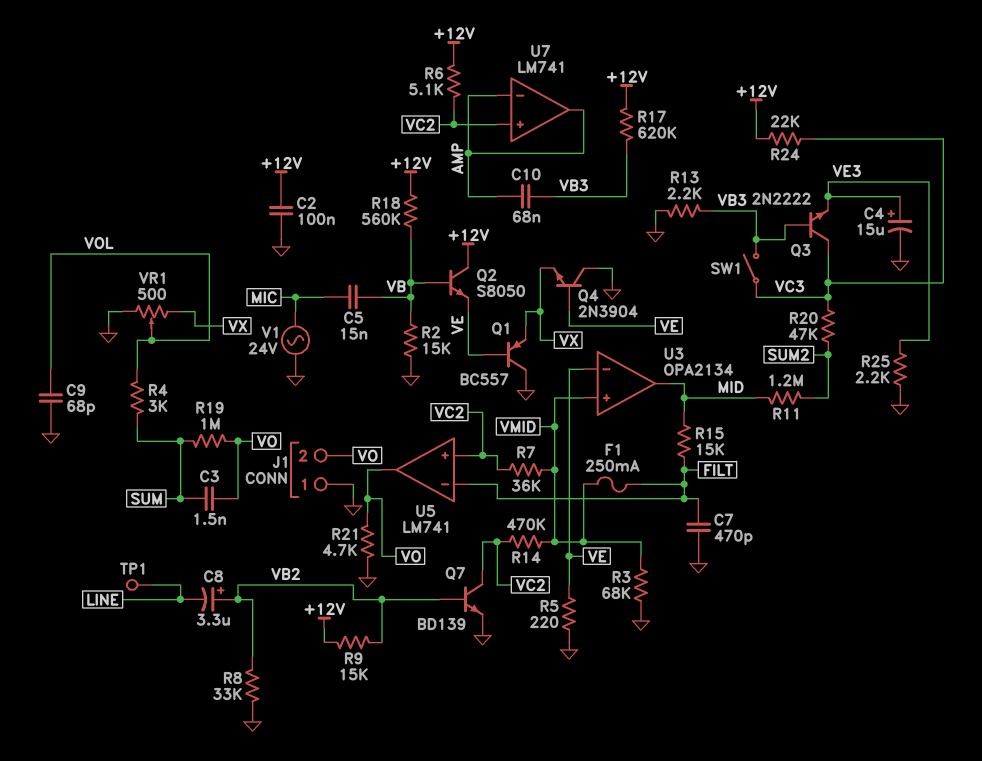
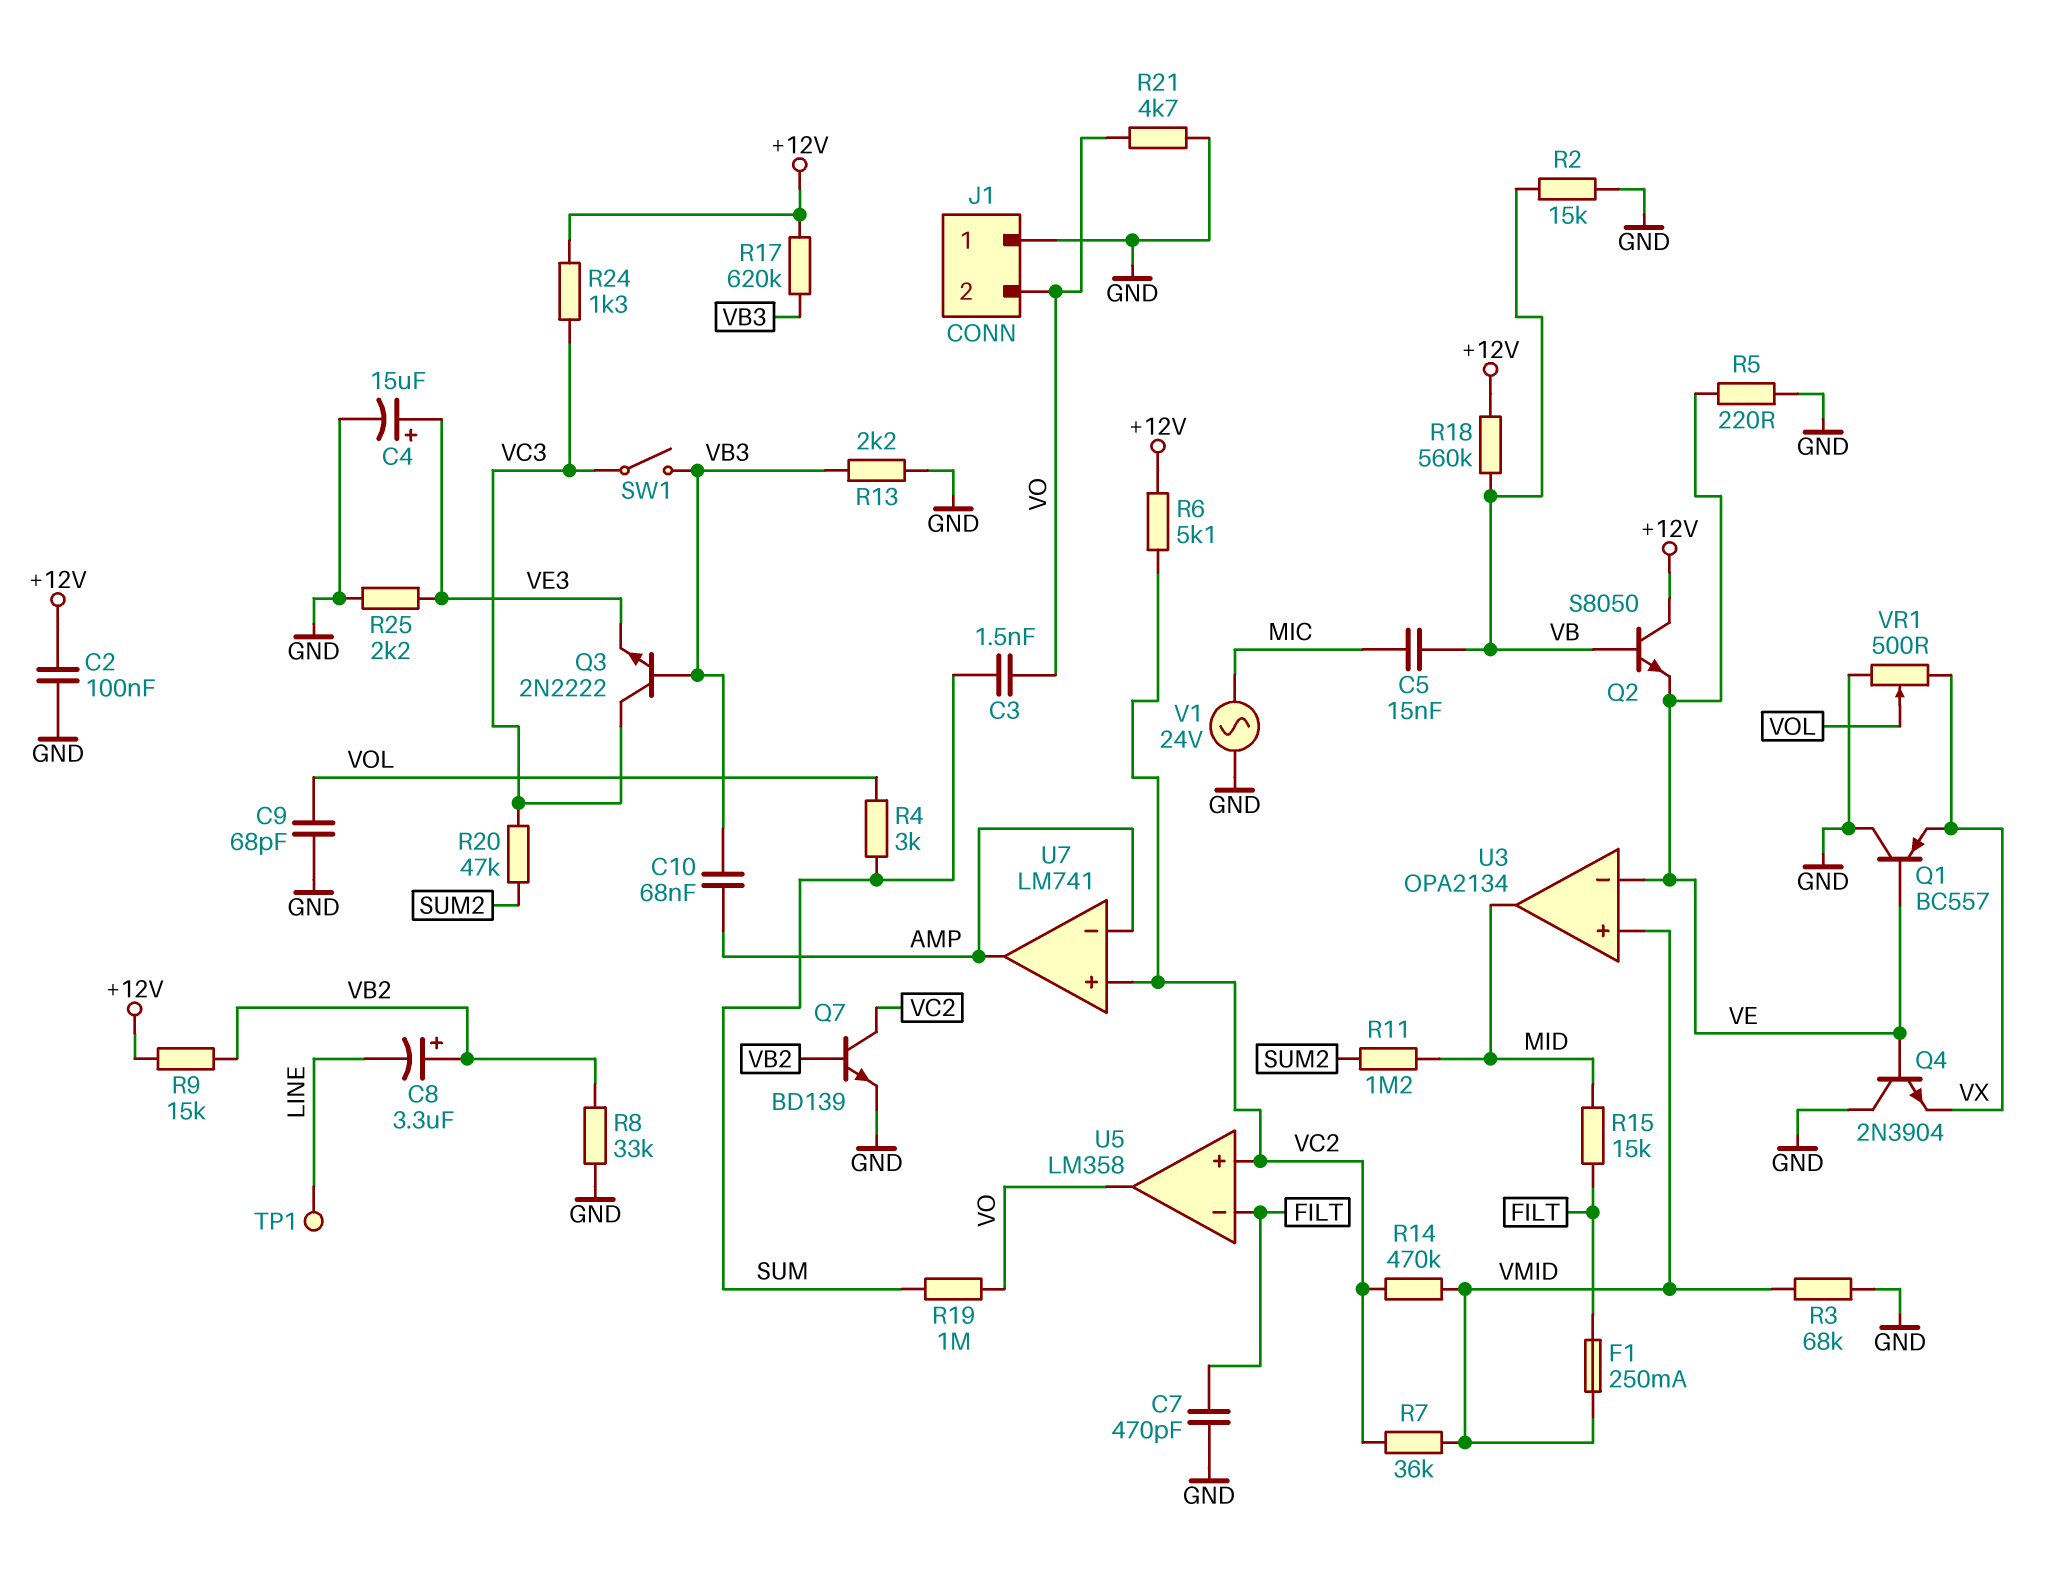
R24: 22k (+12V, VC3) -> 1.3k (+12V, VC3)
U5: LM741 -> LM358

